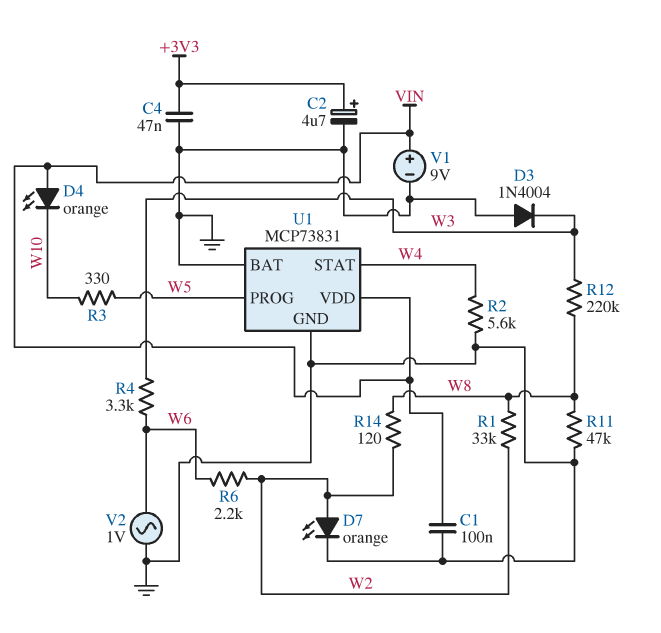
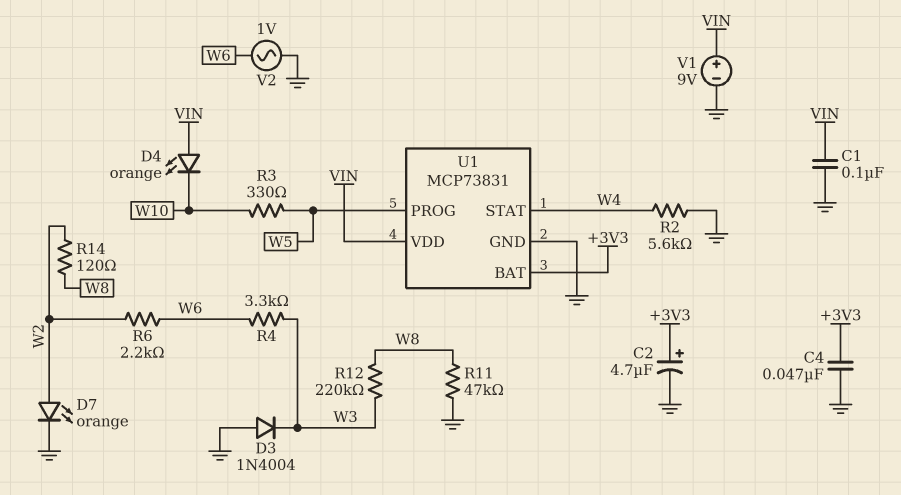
R1: 33k (W2, W8) -> none
U1 pin BAT: GND -> +3V3

